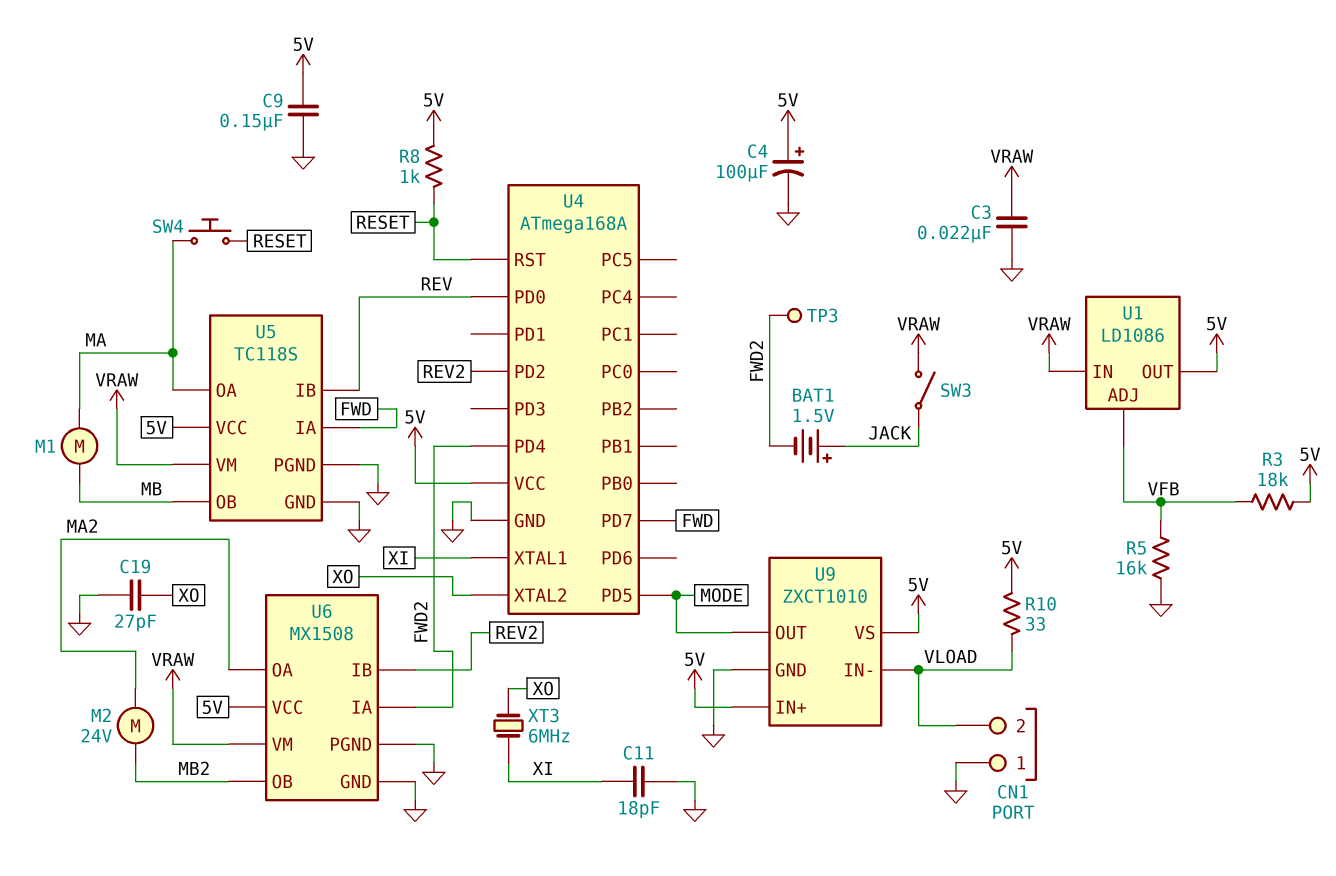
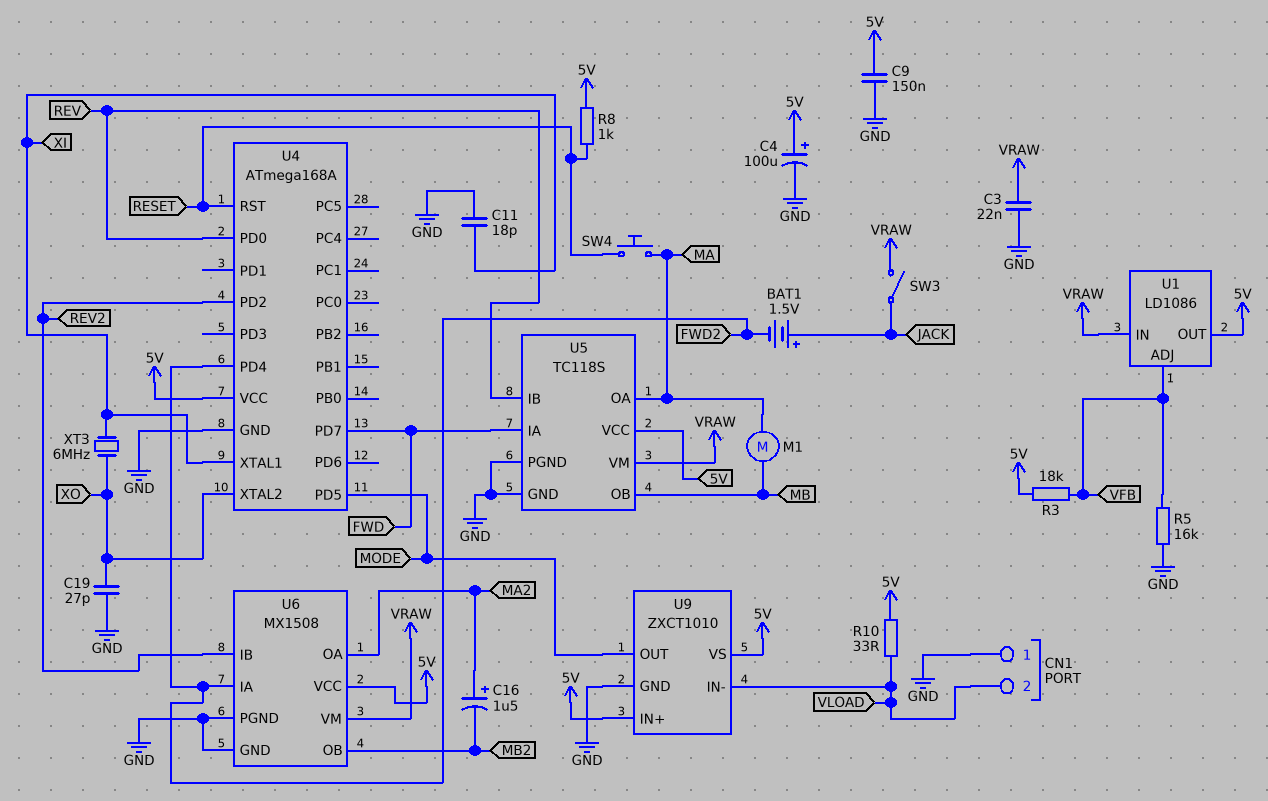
C16: none -> 1.5uF (plus MA2, minus MB2)
M2: motor 24V (MA2, MB2) -> none
TP3: test point (FWD2) -> none

